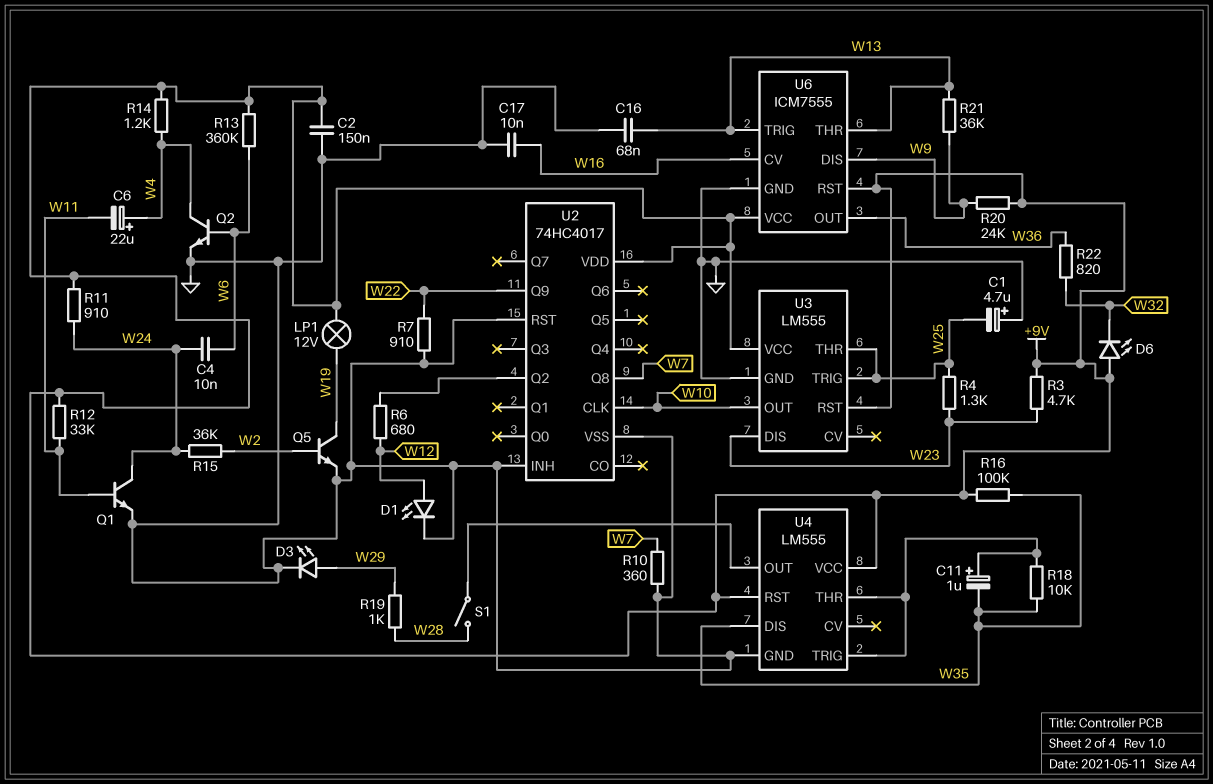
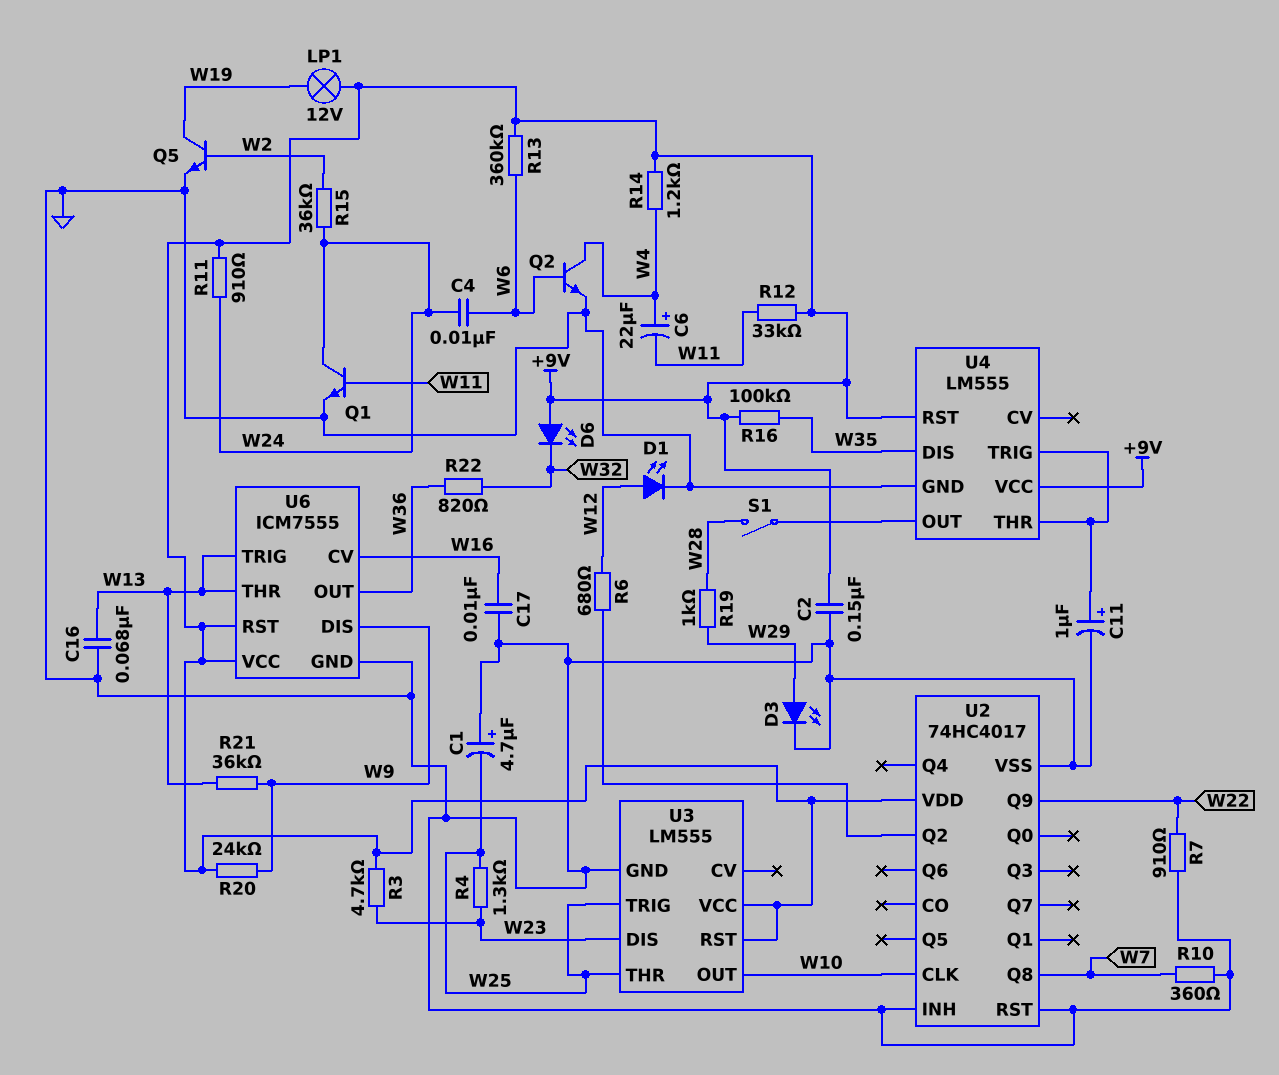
C11: 1uF (plus U4/THR, minus W35) -> 1uF (plus U4/THR, minus GND)
R18: 10k (U4/THR, W35) -> none

